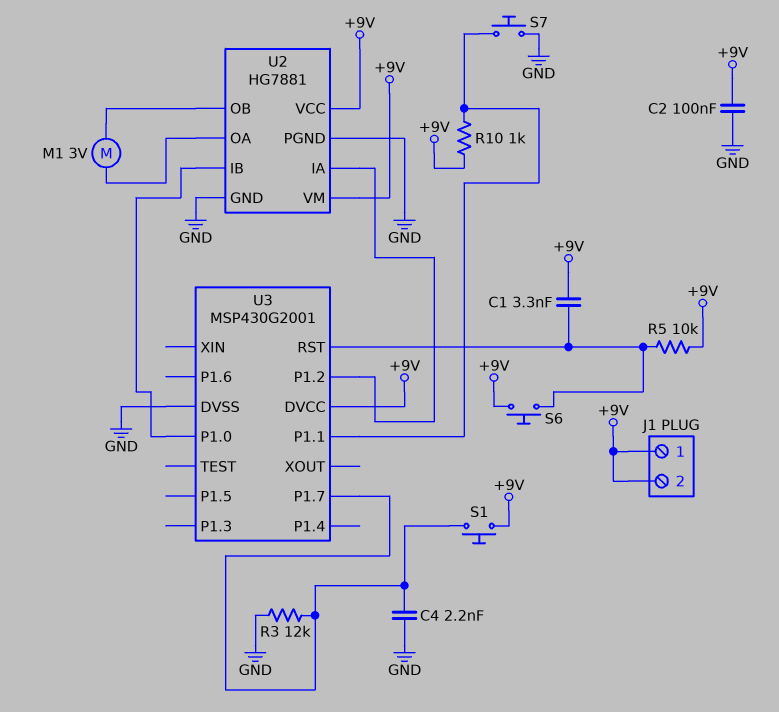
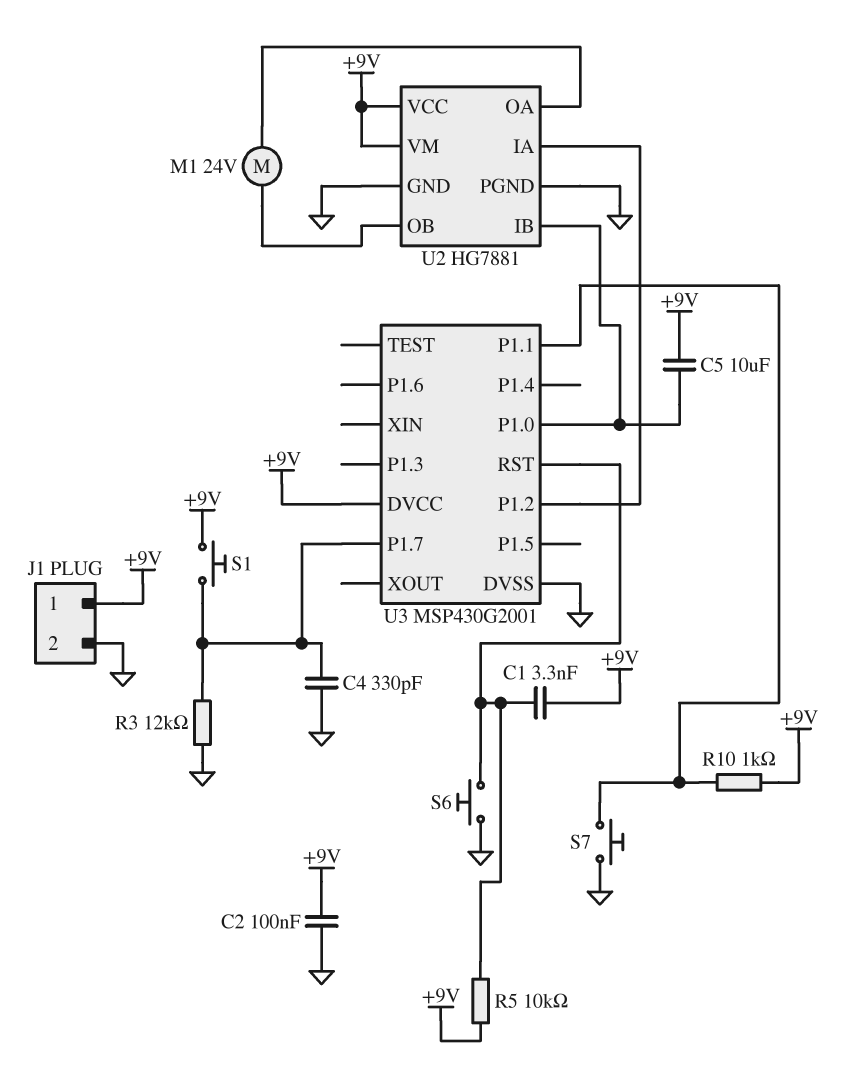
C4: 2.2nF (GND, U3/P1.7) -> 330pF (GND, U3/P1.7)
C5: none -> 10uF (+9V, U2/IB)
J1 pin 2: +9V -> GND
M1: motor 3V (U2/OA, U2/OB) -> motor 24V (U2/OA, U2/OB)
S6: button (+9V, U3/RST) -> button (GND, U3/RST)

